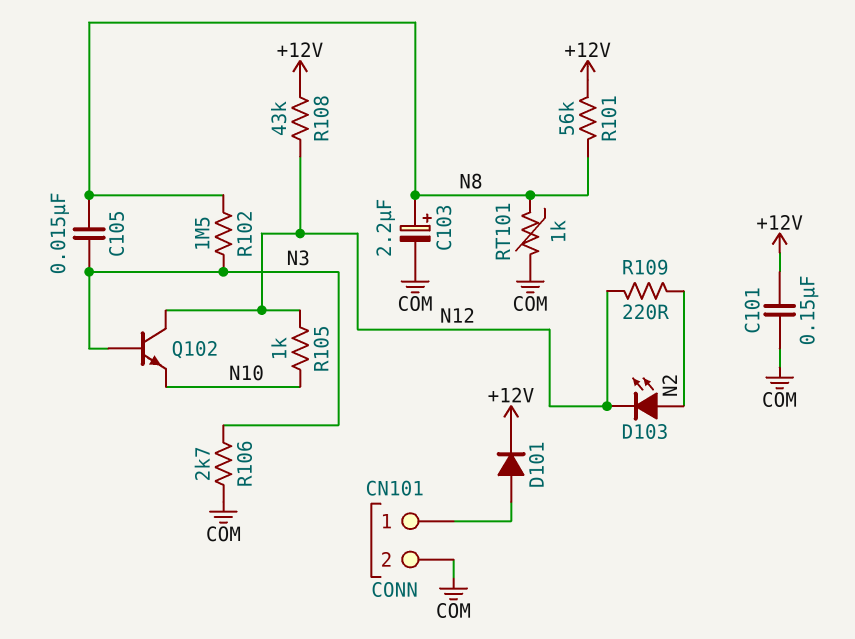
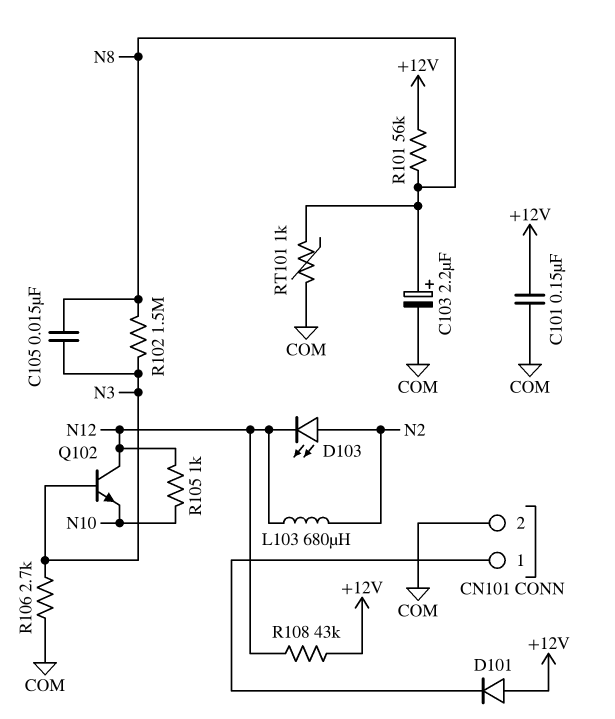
D101: diode (A CN101/1, K +12V) -> diode (A +12V, K CN101/1)
L103: none -> 680uH (N2, N12)
R109: 220 (N2, N12) -> none

